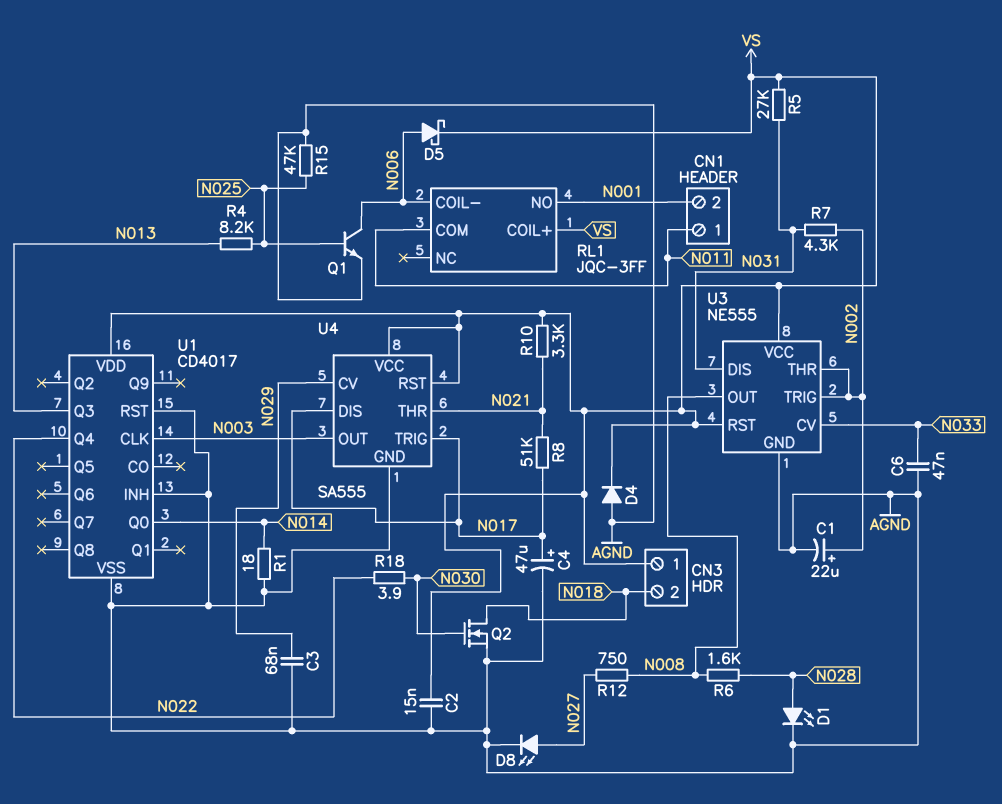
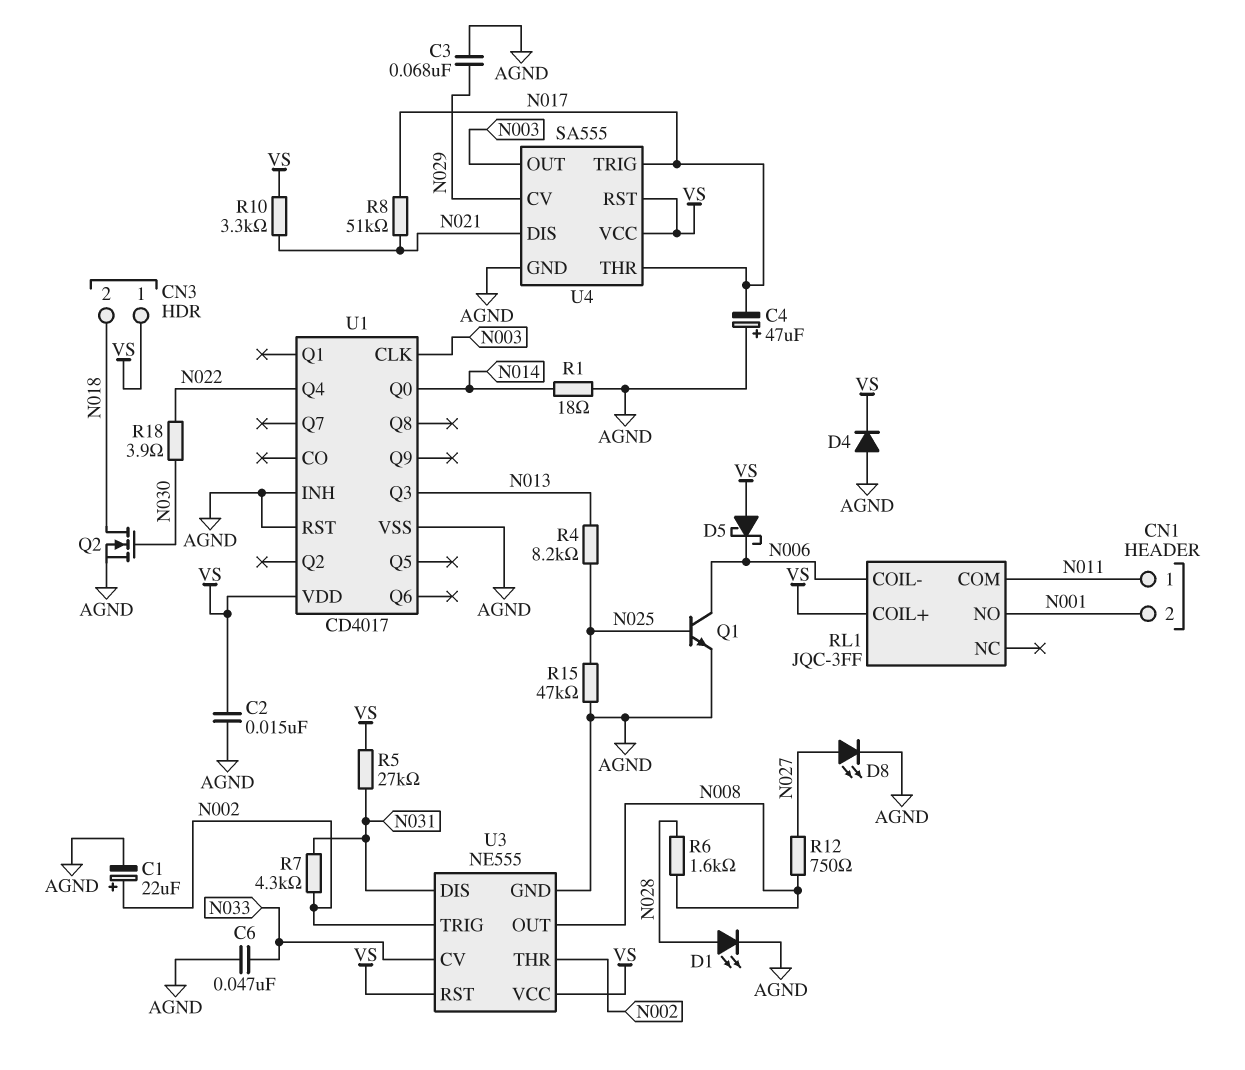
C4: 47uF (plus N017, minus AGND) -> 47uF (plus AGND, minus N017)
D5: schottky (A N006, K VS) -> schottky (A VS, K N006)
U4 pin DIS: N017 -> N021
U4 pin THR: N021 -> N017

